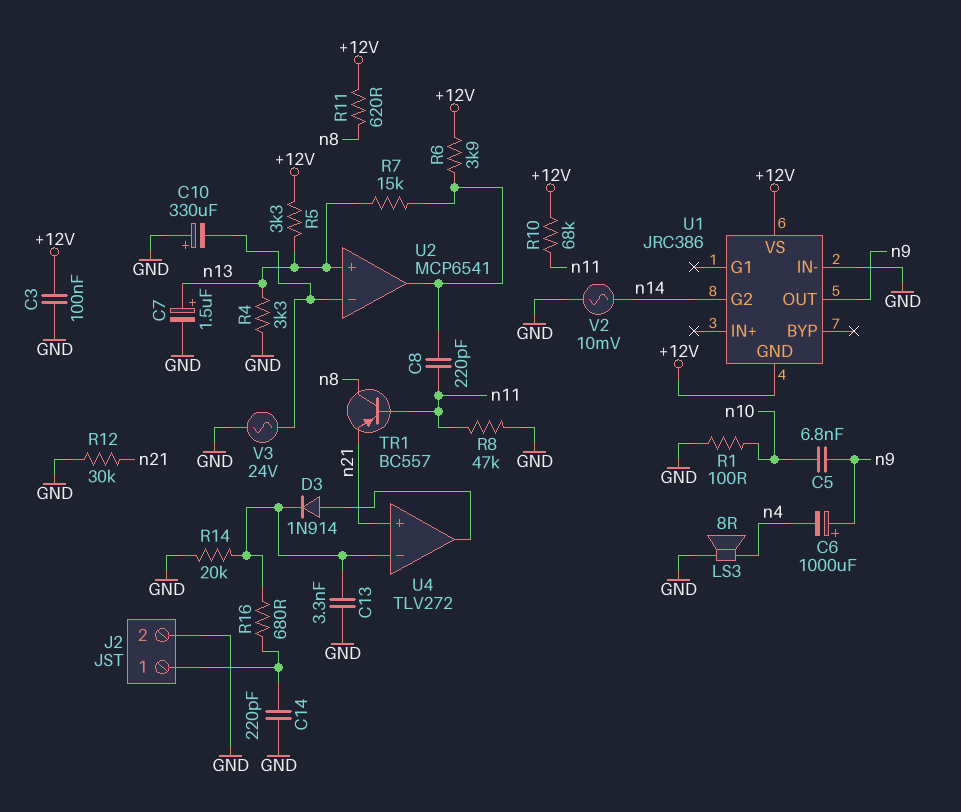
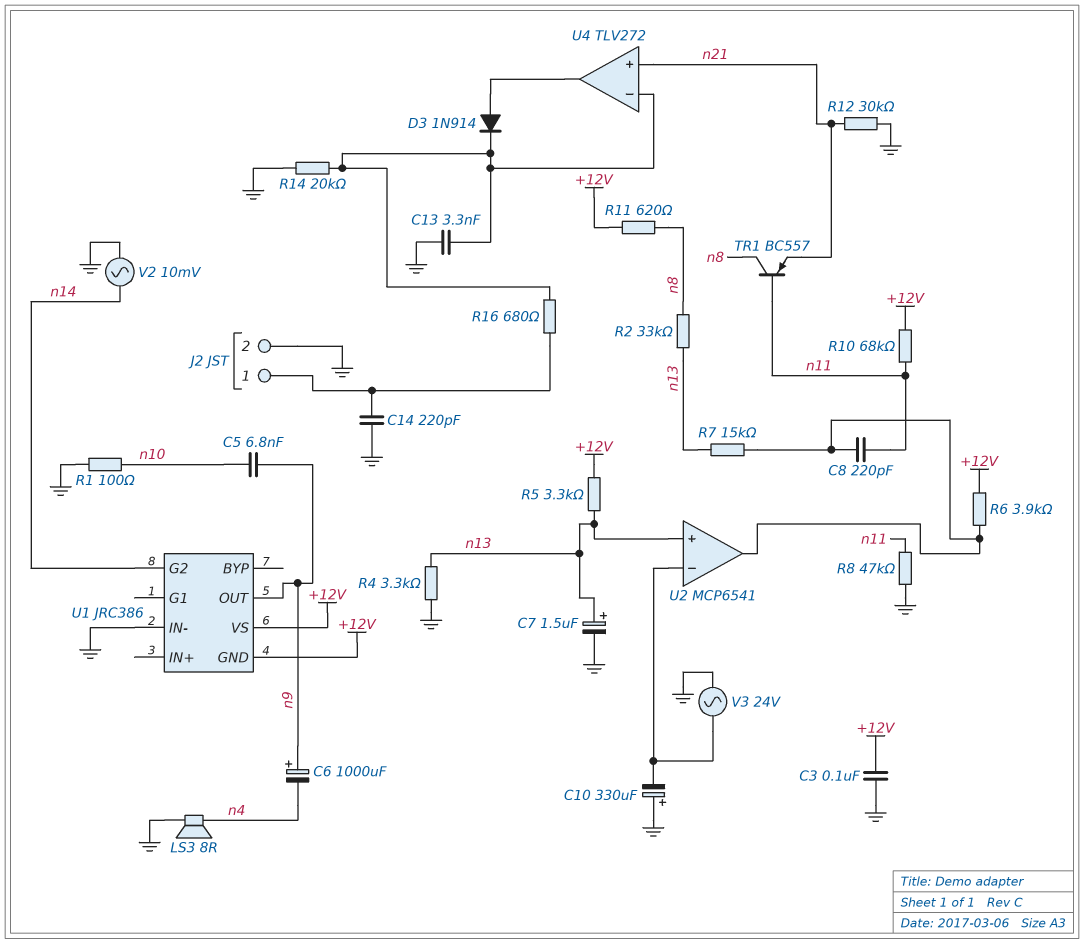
R2: none -> 33k (n8, n13)

